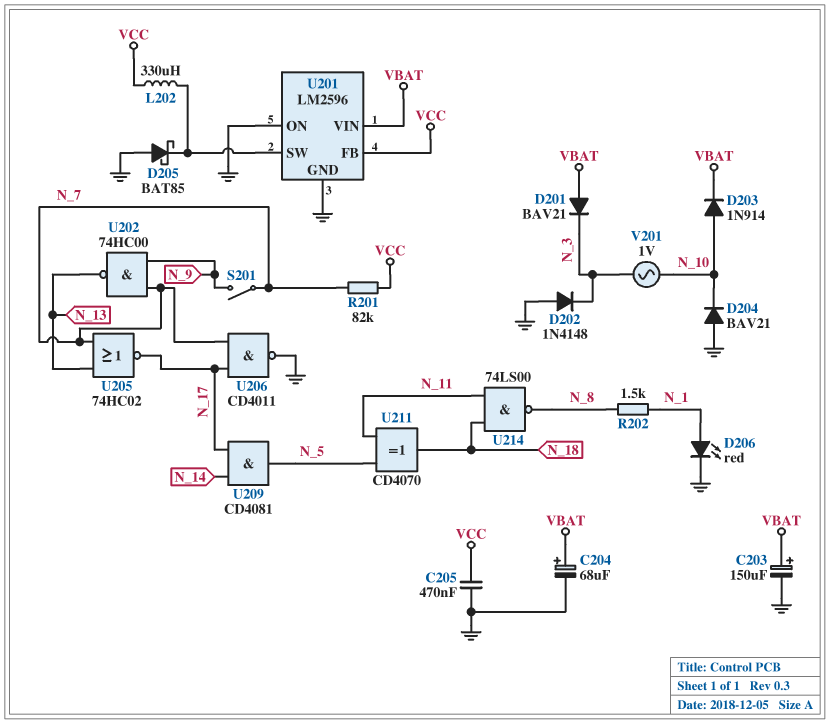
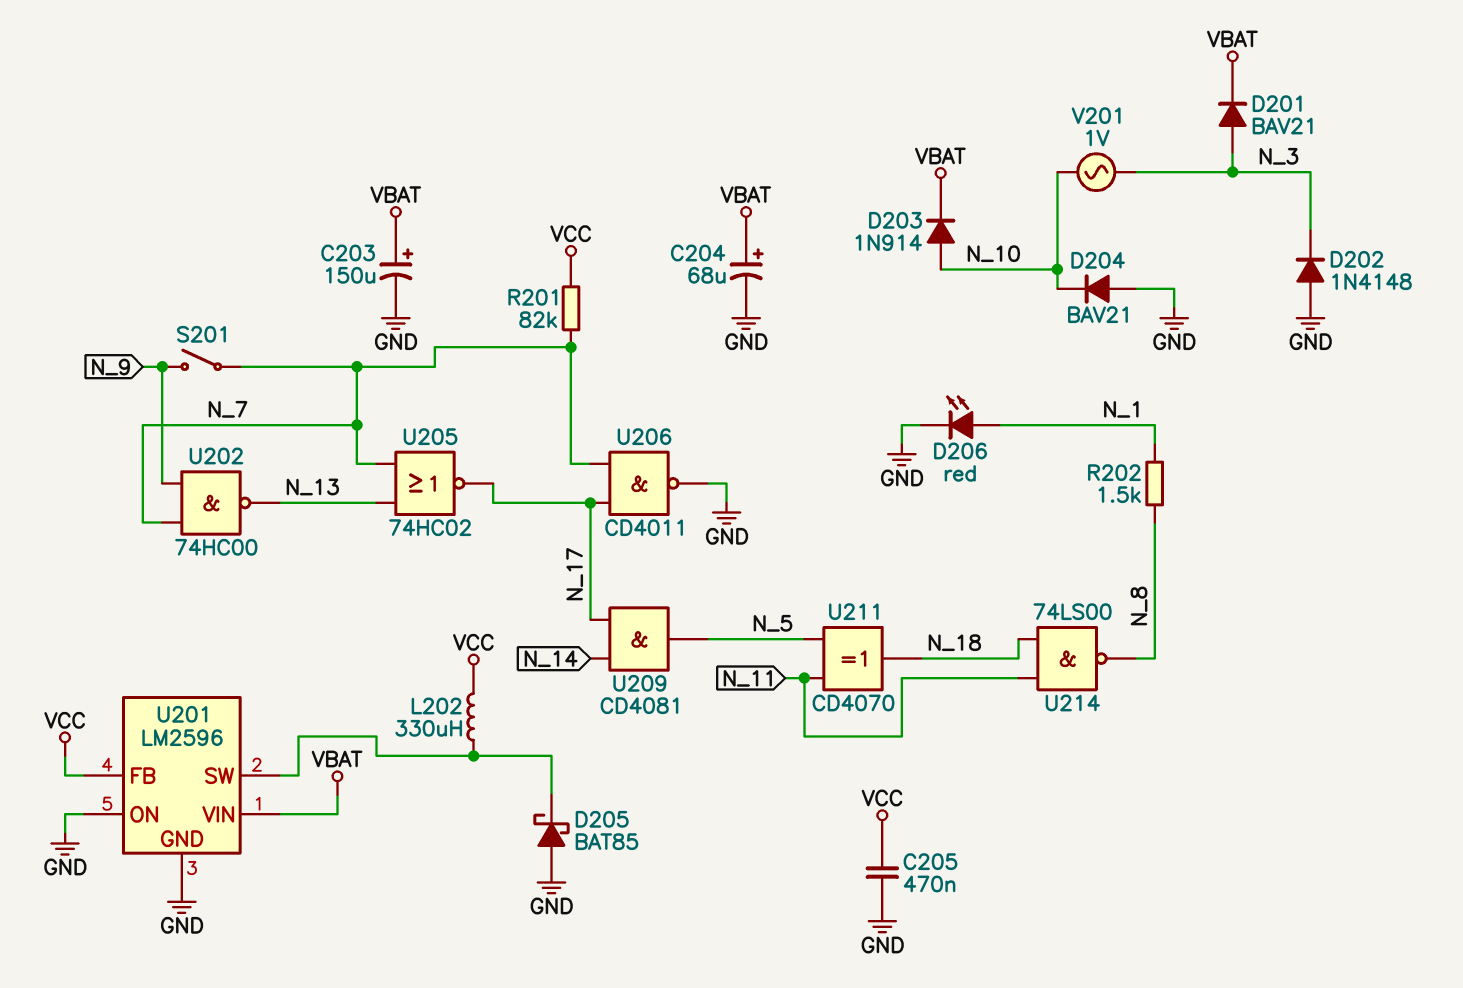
D201: diode BAV21 (A VBAT, K N_3) -> diode BAV21 (A N_3, K VBAT)

